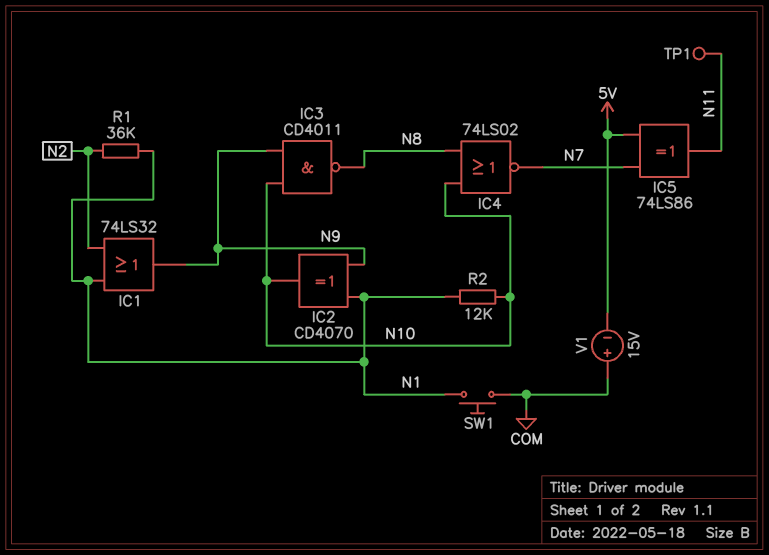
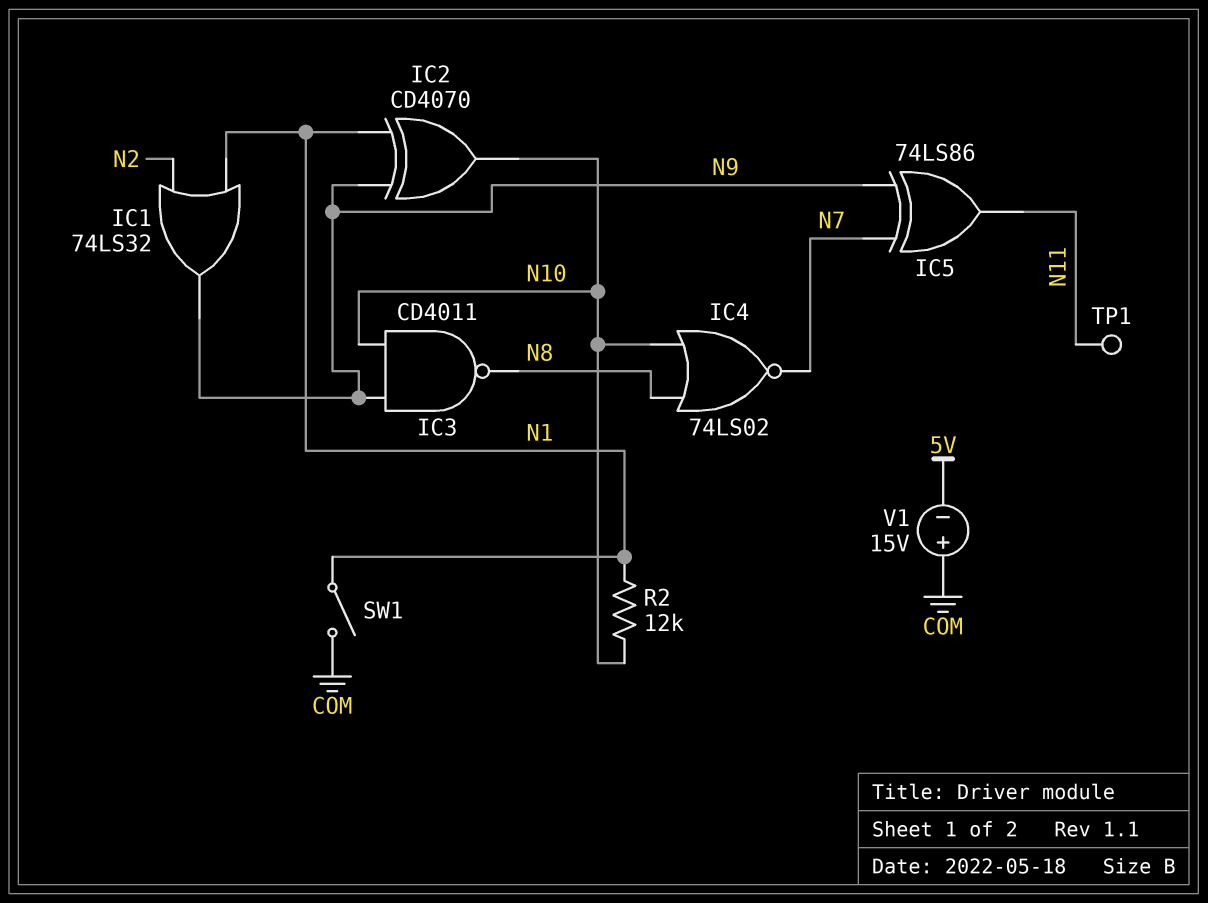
IC5: XOR 74LS86 (in 5V, in N7, out N11) -> XOR 74LS86 (in N7, in N9, out N11)
R1: 36k (N1, N2) -> none
SW1: button (COM, N1) -> switch (COM, N1)

